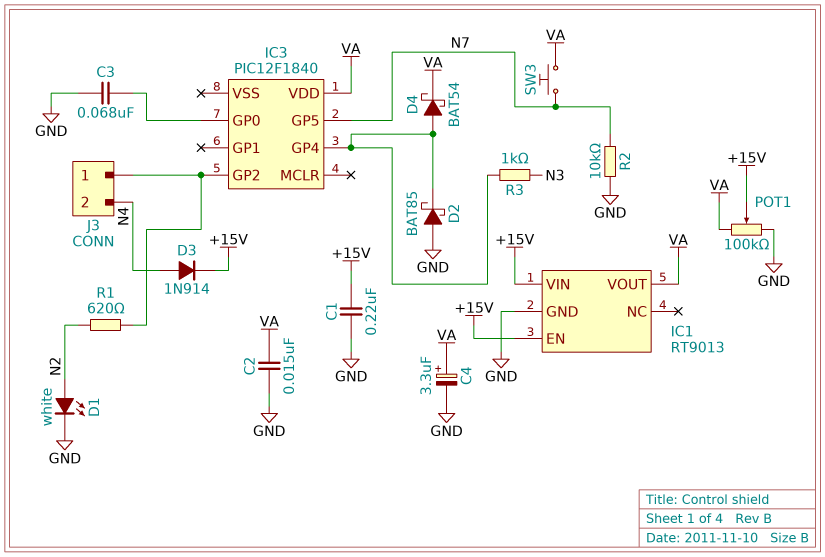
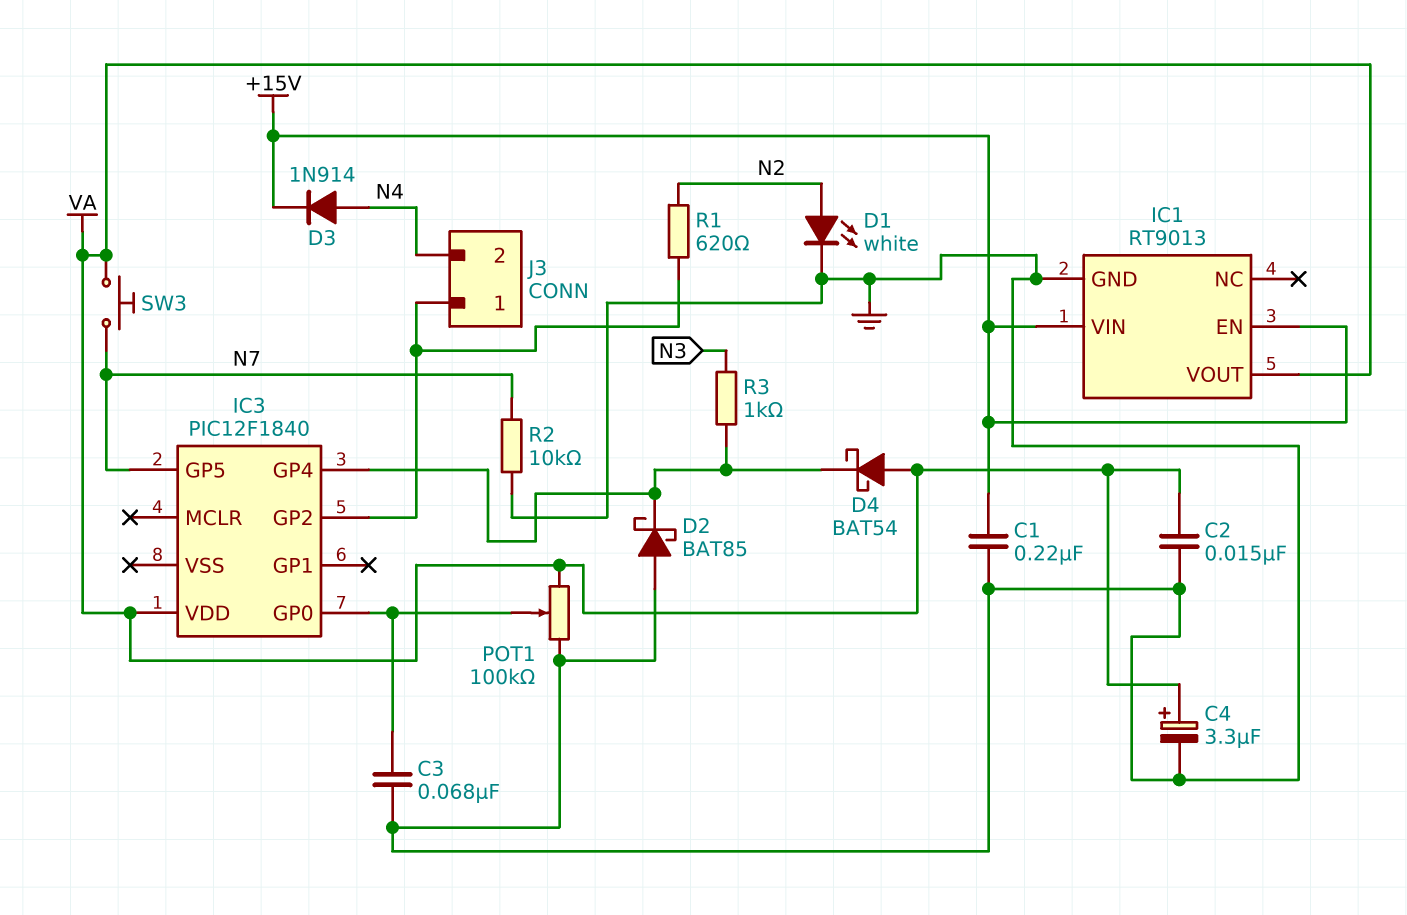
D4: schottky BAT54 (A IC3/GP4, K VA) -> schottky BAT54 (A VA, K IC3/GP4)
POT1: 100k (GND, VA, wiper +15V) -> 100k (GND, VA, wiper IC3/GP0)

